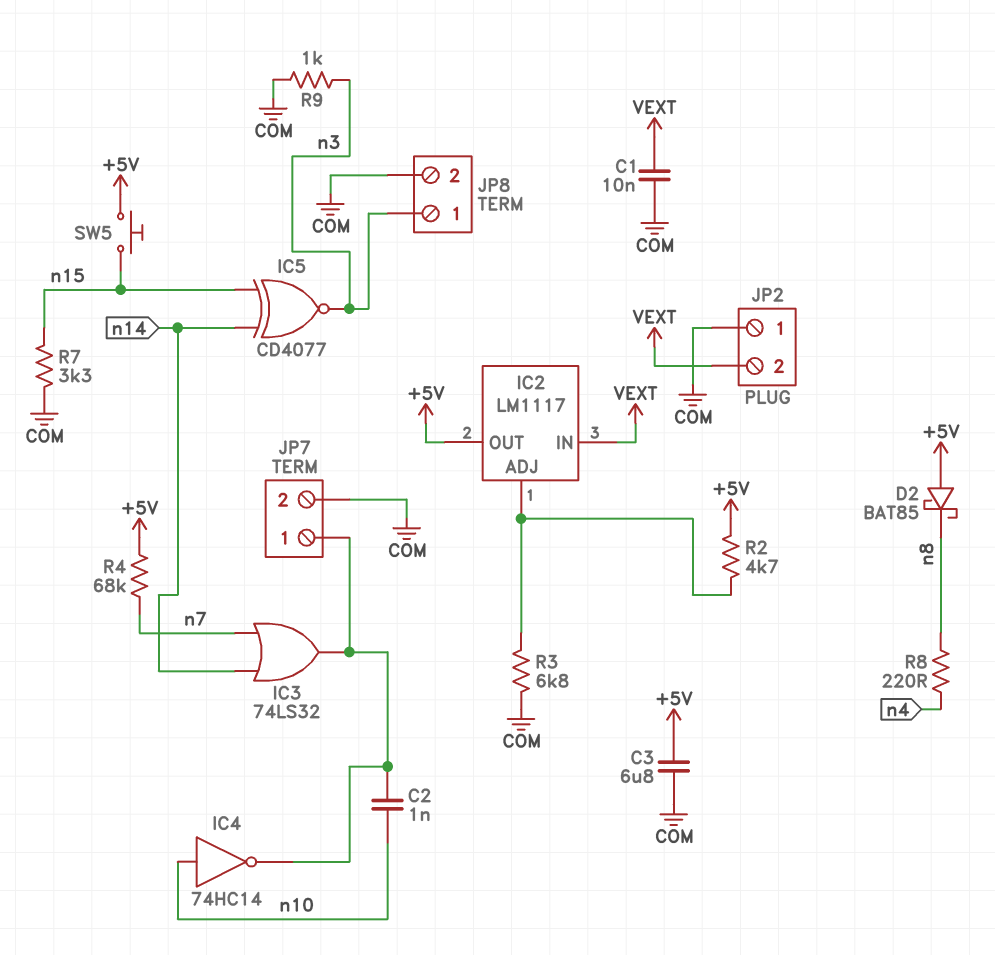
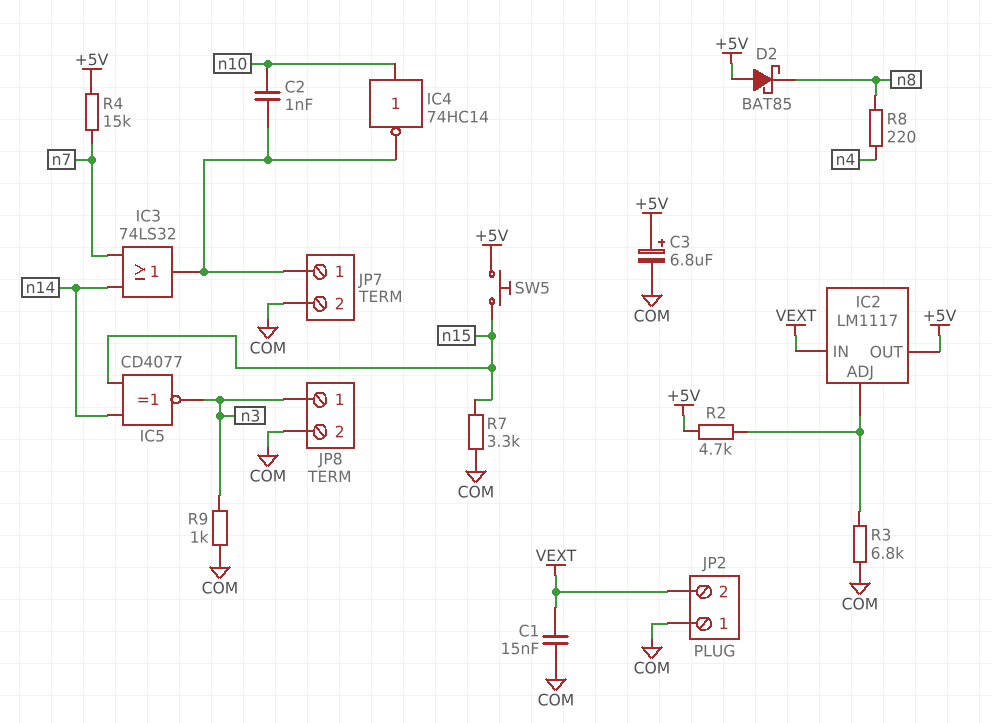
C1: 10nF (COM, VEXT) -> 15nF (COM, VEXT)
C3: 6.8uF (+5V, COM) -> 6.8uF (plus +5V, minus COM)
R4: 68k (+5V, n7) -> 15k (+5V, n7)

